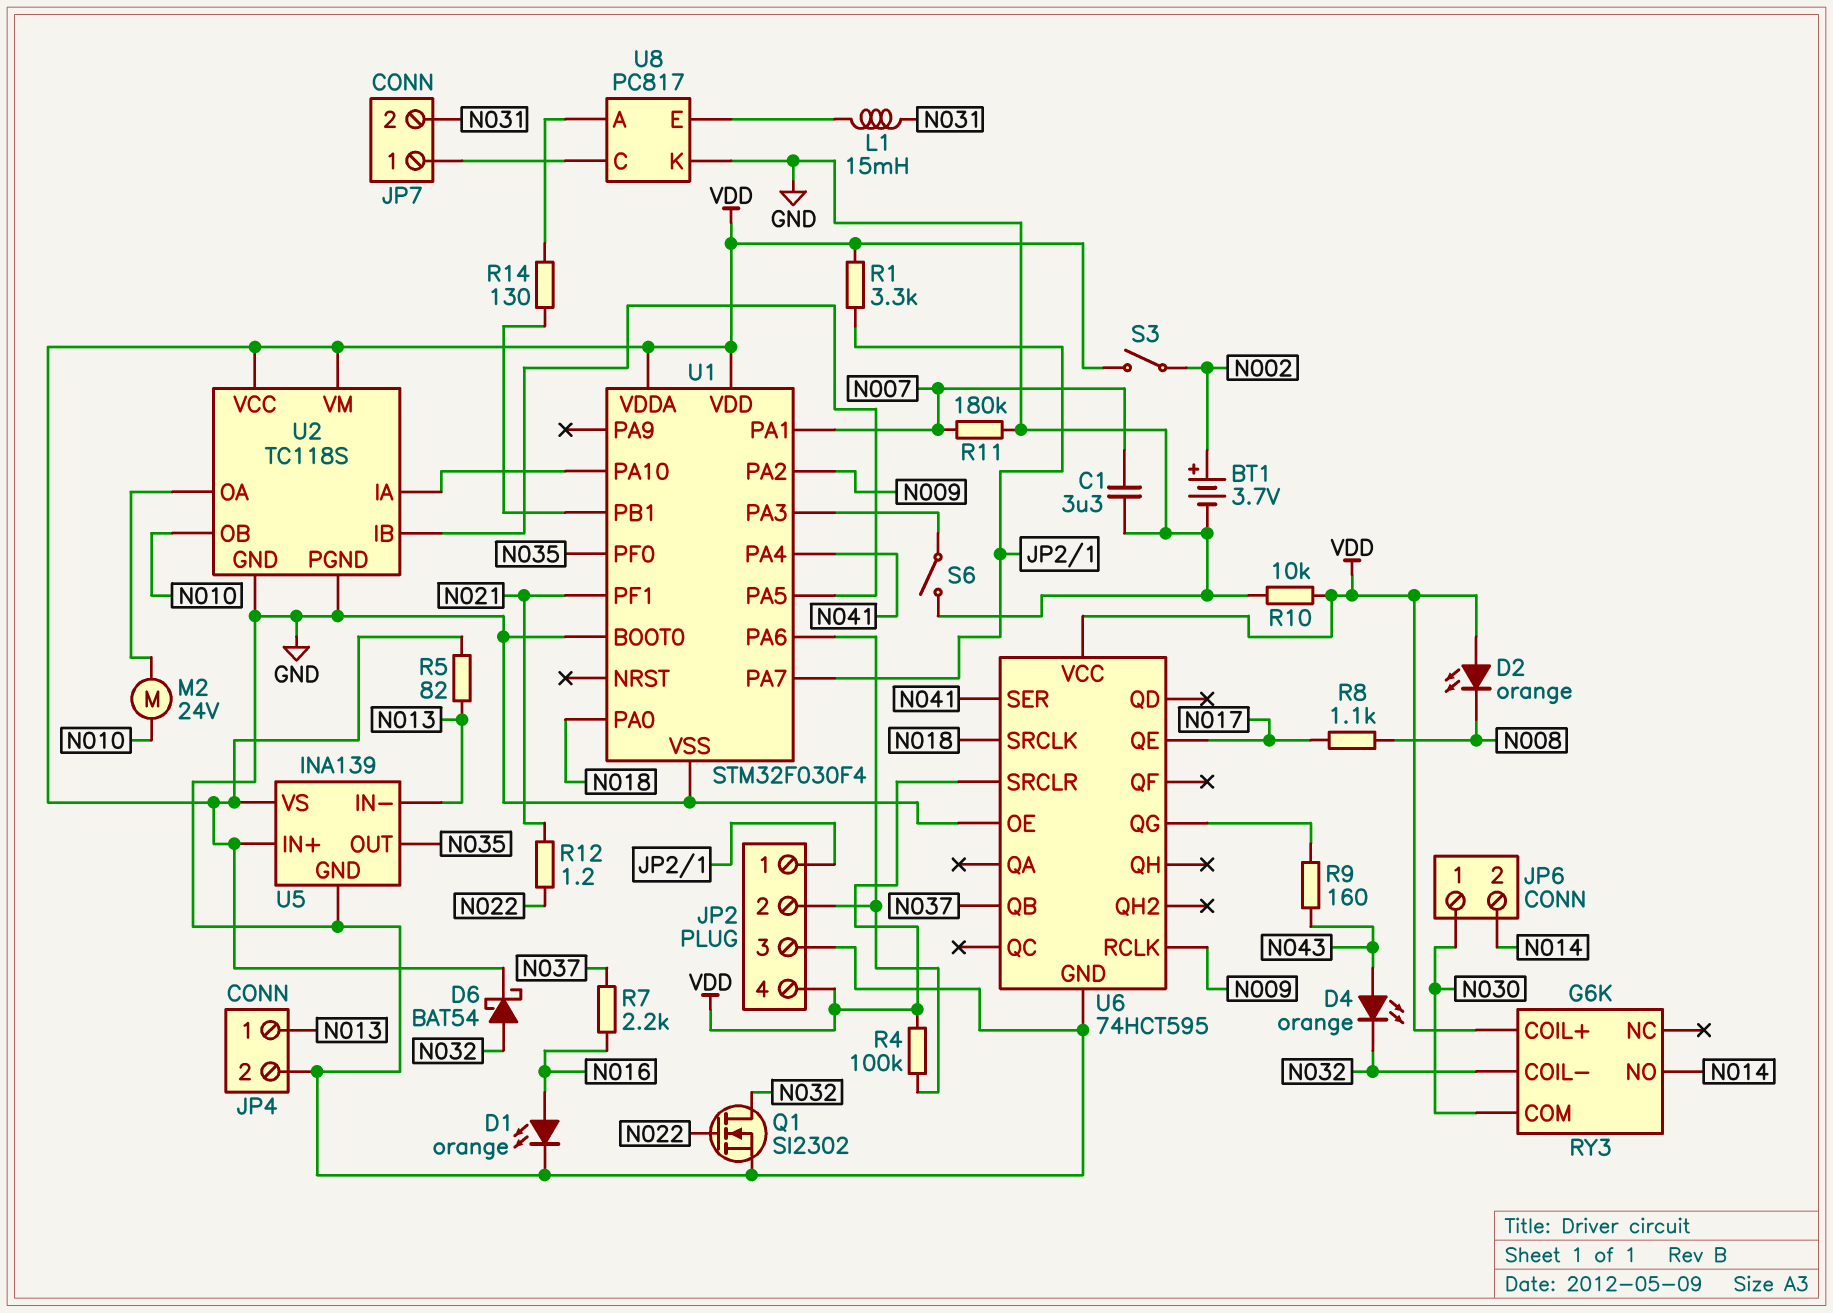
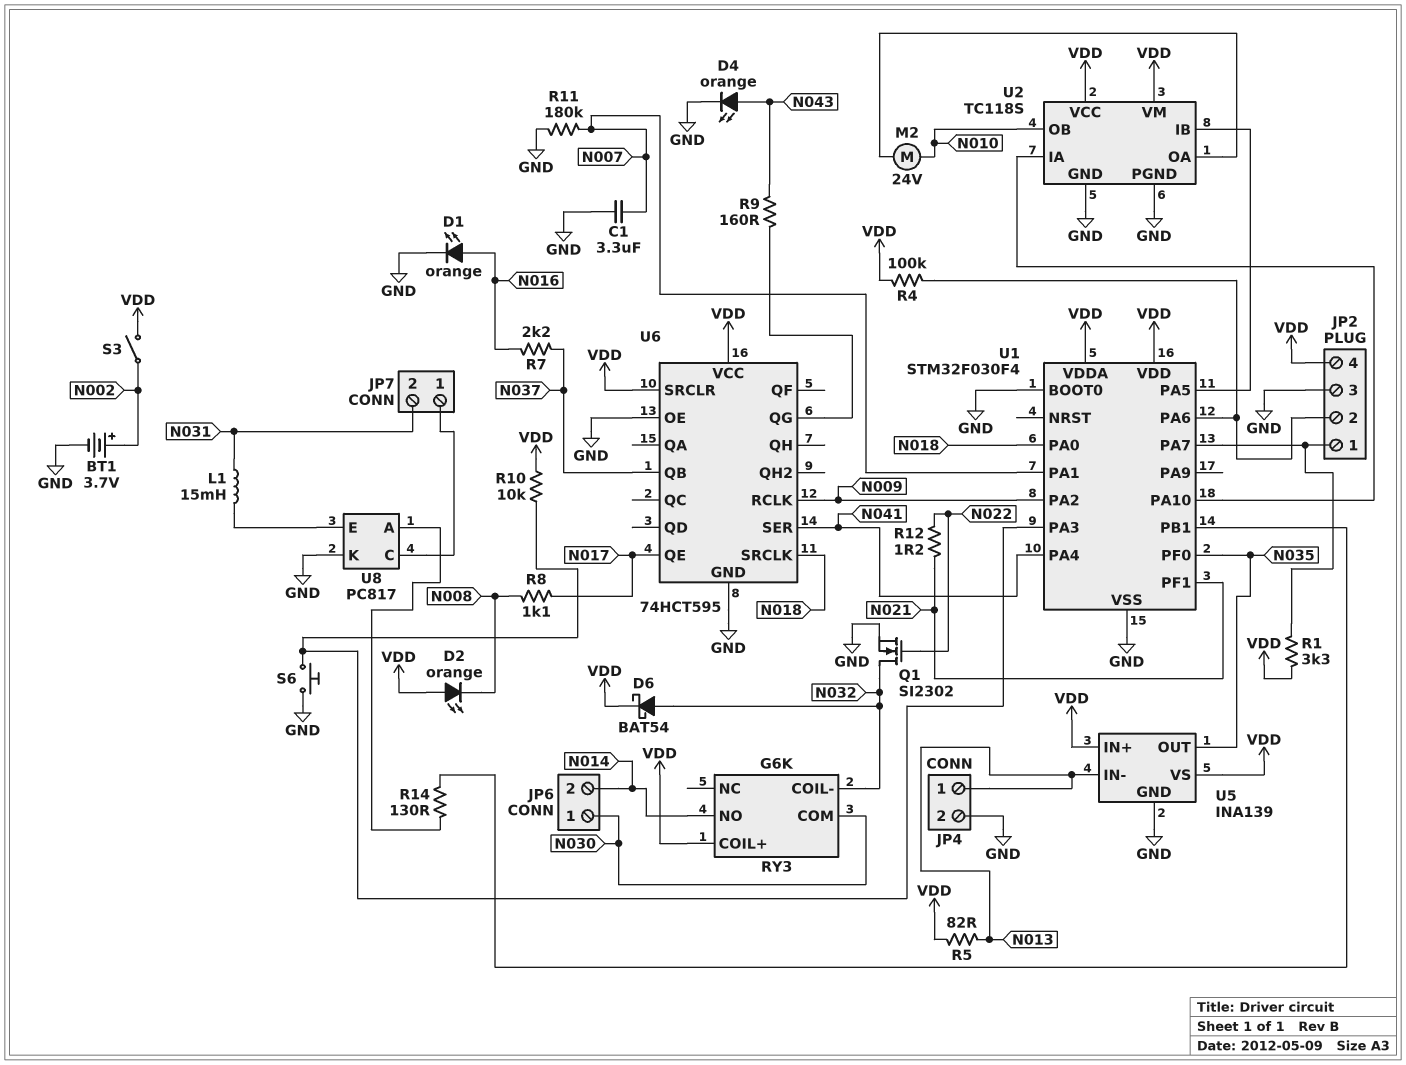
D4: LED orange (A N043, K N032) -> LED orange (A N043, K GND)
R10: 10k (GND, VDD) -> 10k (U1/PA3, VDD)
S6: switch (GND, U1/PA3) -> button (GND, U1/PA3)

